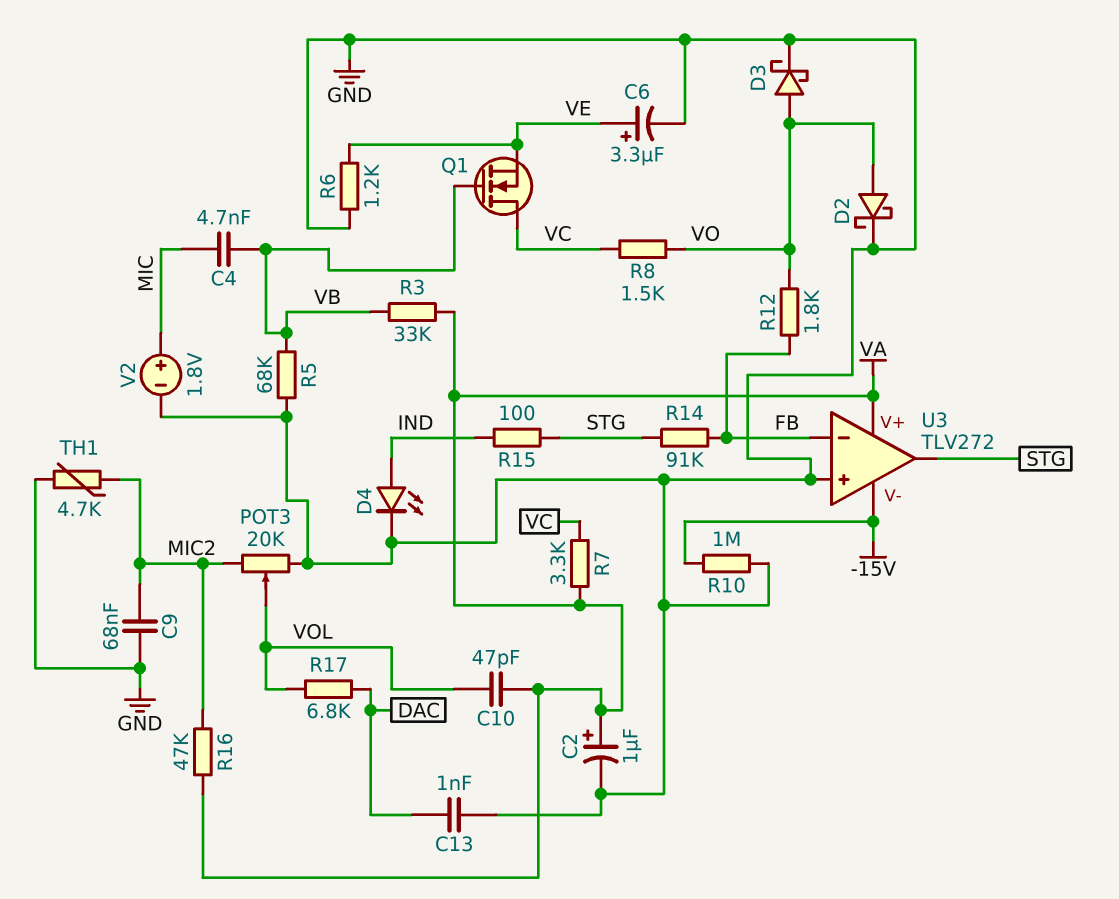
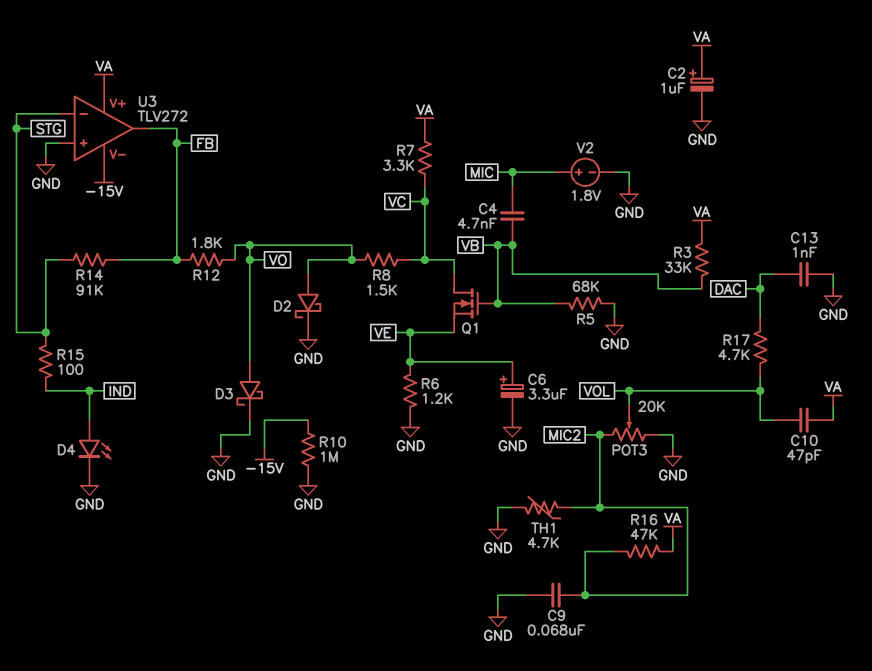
R17: 6.8k (DAC, VOL) -> 4.7k (DAC, VOL)
U3 pin in-: FB -> STG
U3 pin out: STG -> FB

